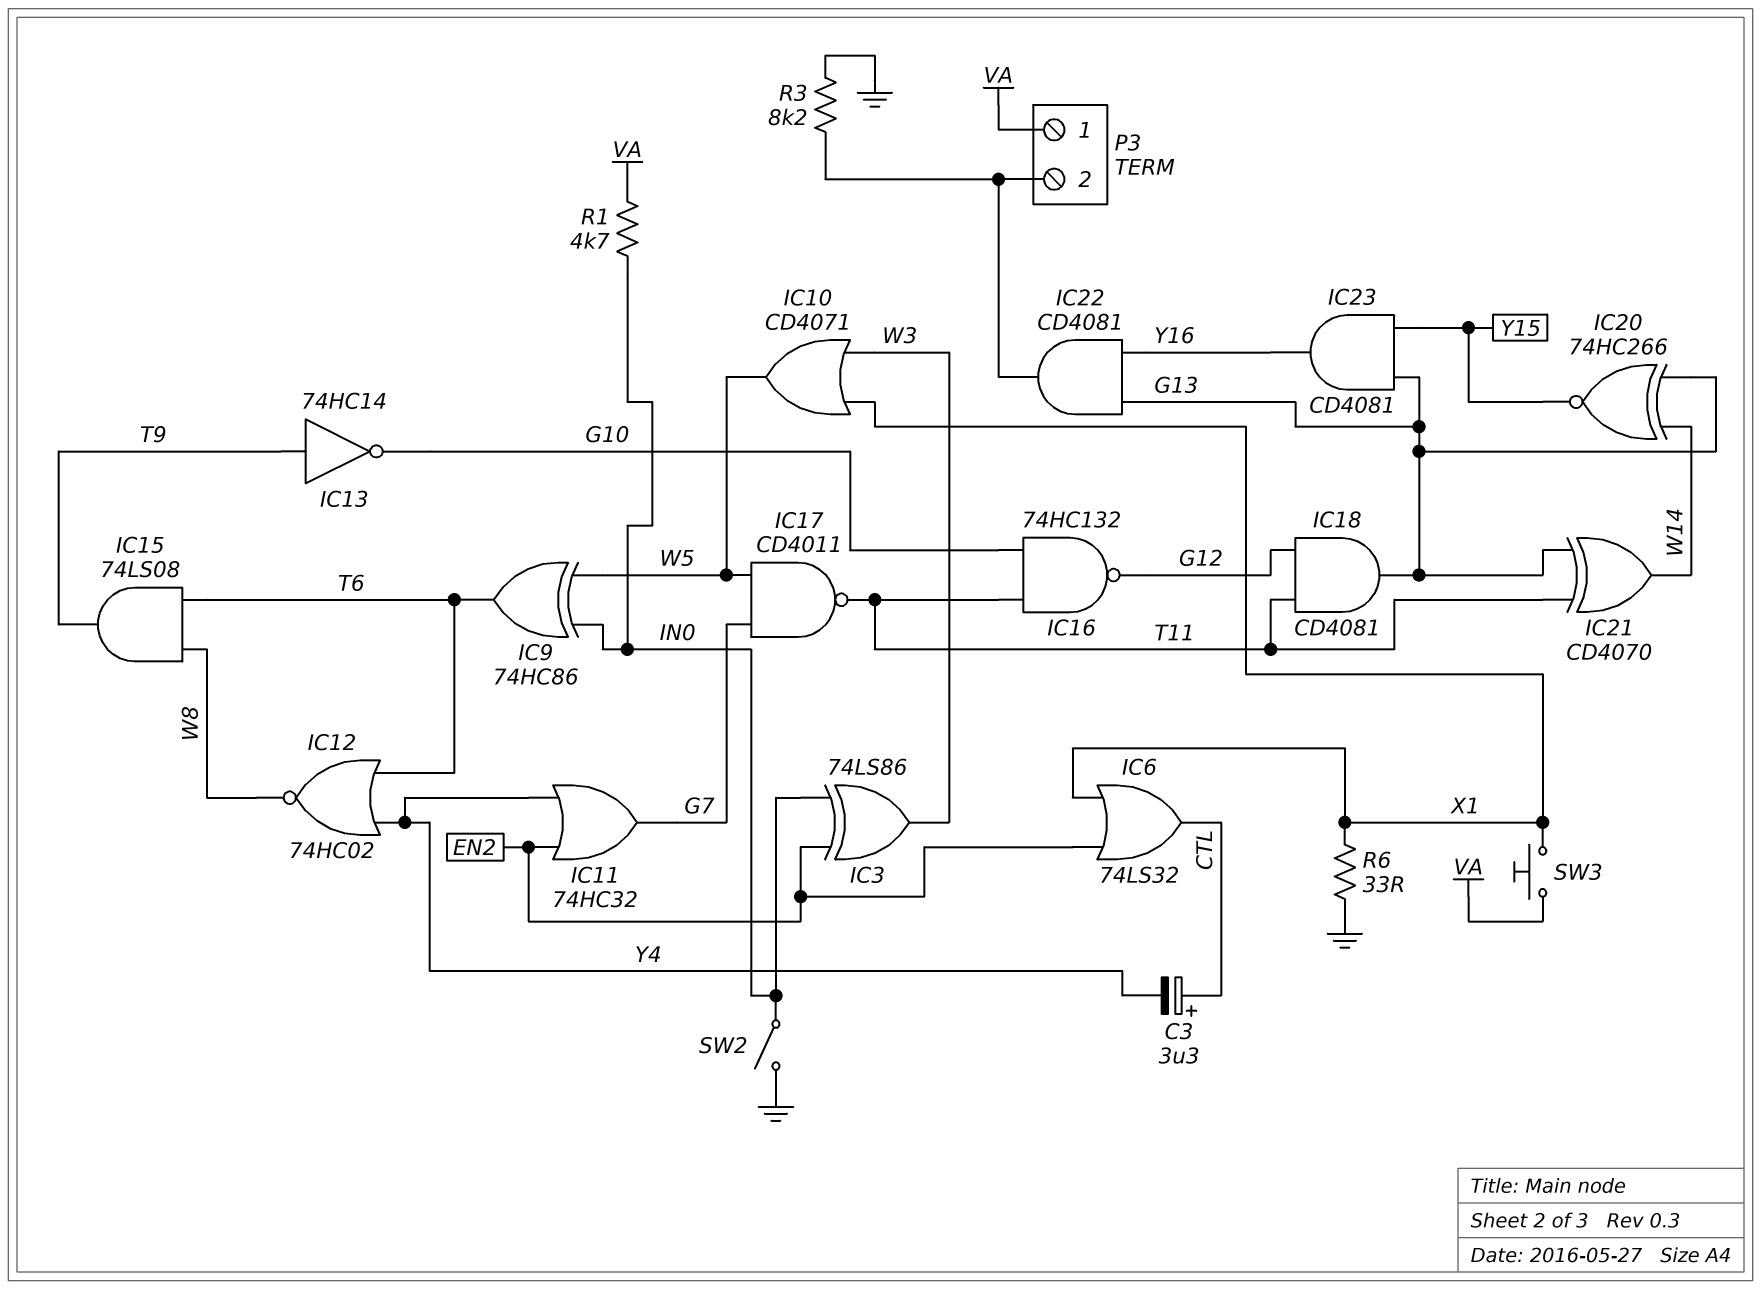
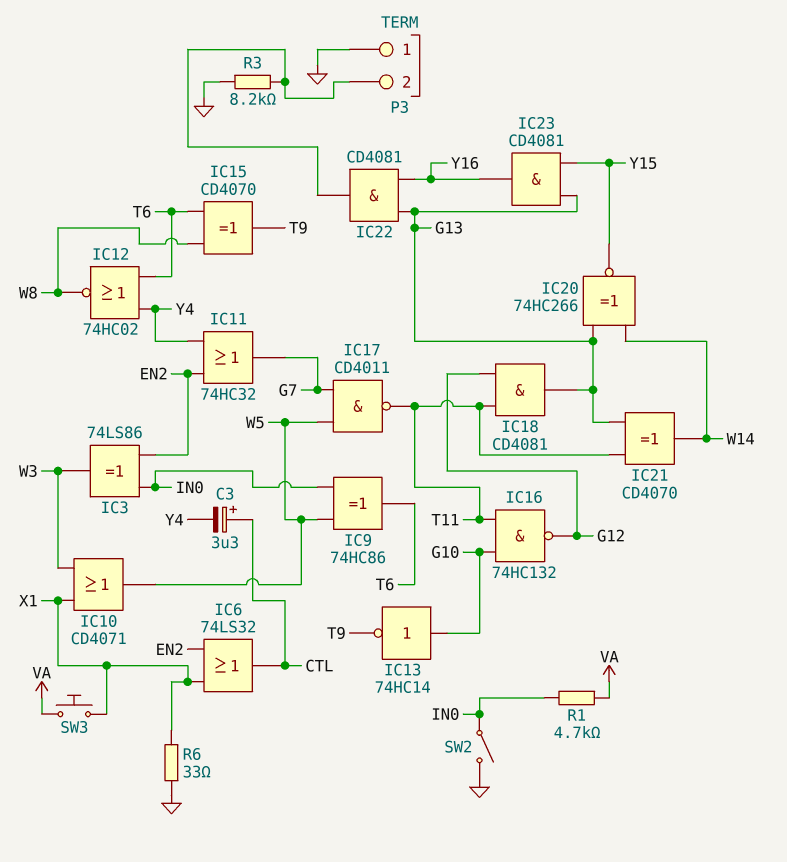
IC13: NOT 74HC14 (in T9, out G10) -> NOT 74HC14 (in G10, out T9)
IC15: AND 74LS08 (in T6, in W8, out T9) -> XOR CD4070 (in T6, in W8, out T9)
P3 pin 1: VA -> GND

